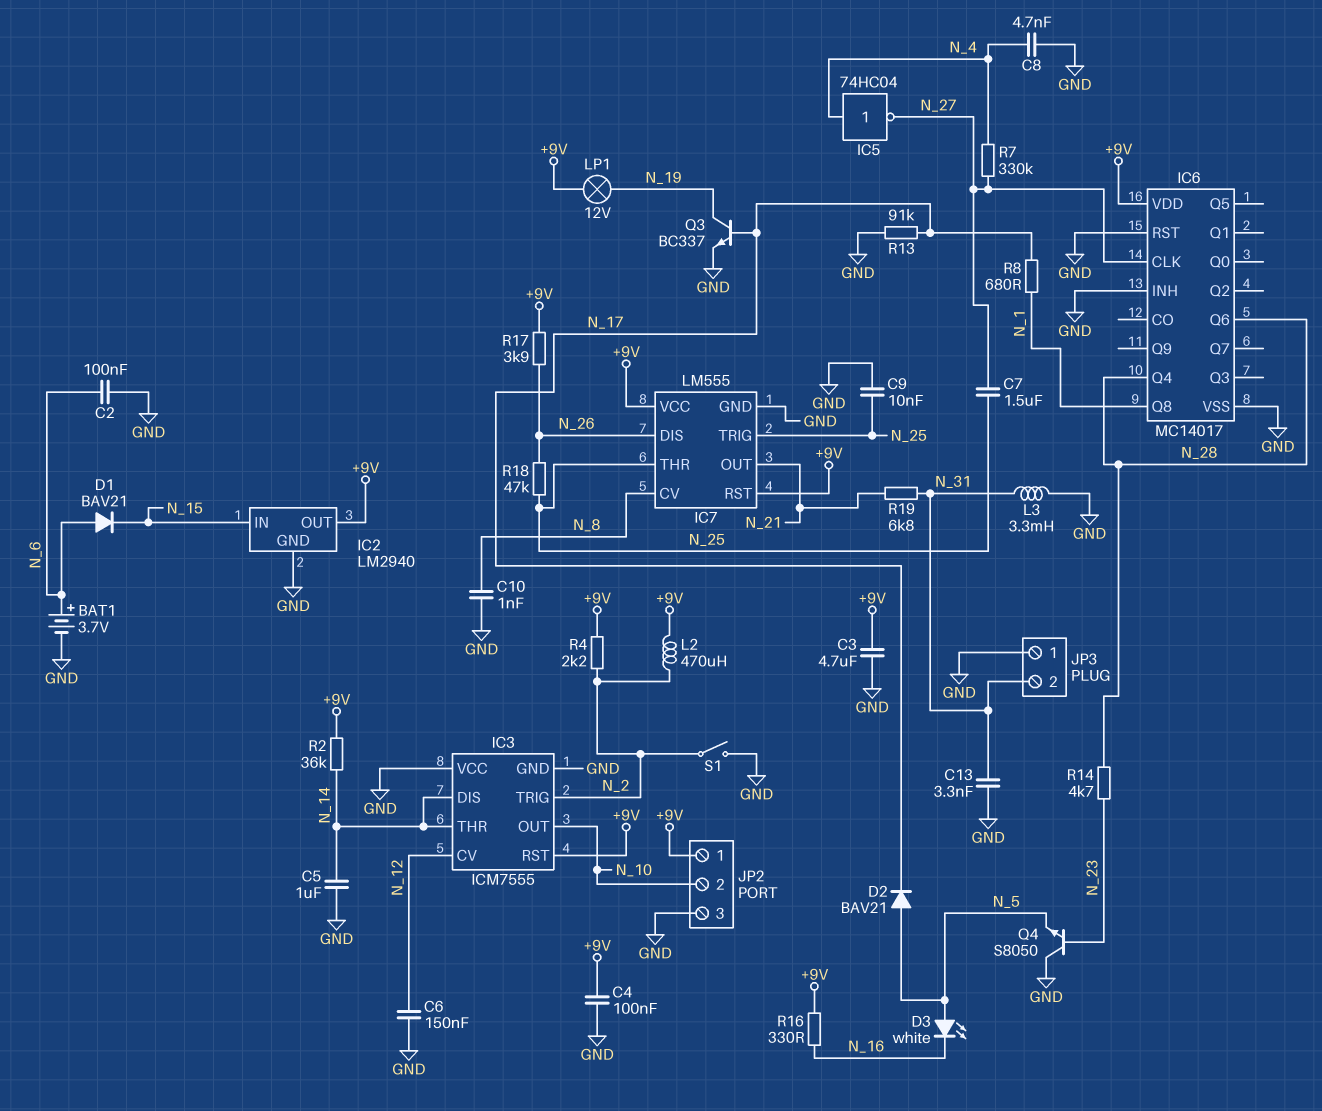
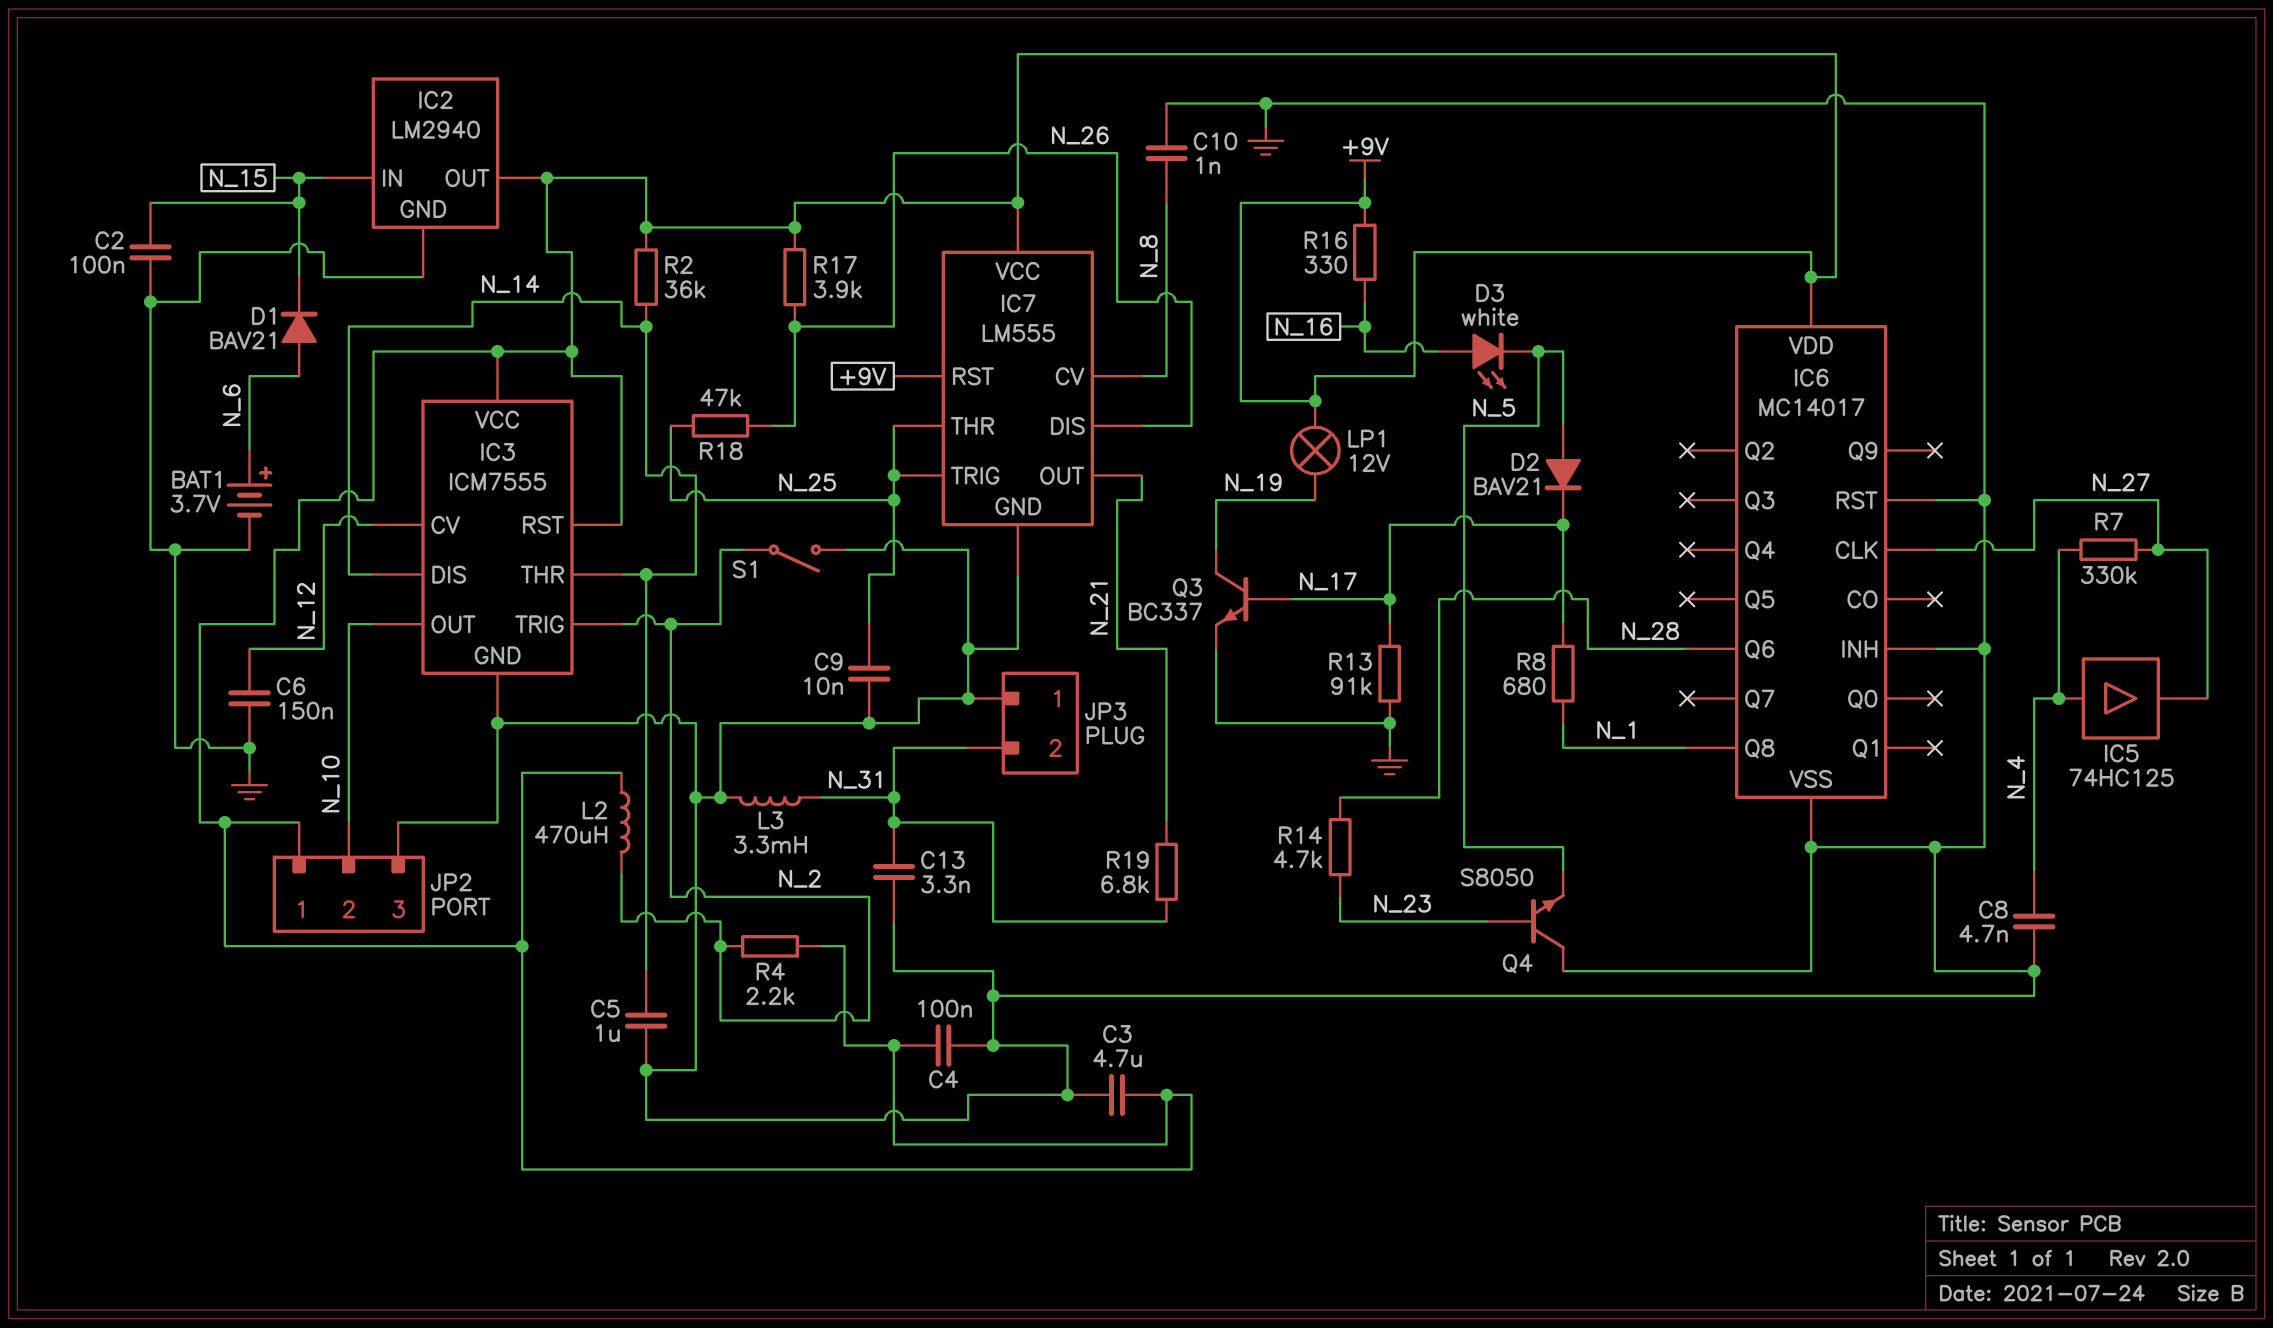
C2: 100nF (GND, N_6) -> 100nF (GND, N_15)
C7: 1.5uF (N_25, N_27) -> none
D3: LED white (A N_5, K N_16) -> LED white (A N_16, K N_5)
IC3 pin VCC: GND -> +9V
IC5: NOT 74HC04 (in N_4, out N_27) -> buffer 74HC125 (in N_4, out N_27)
IC6 pin Q4: N_28 -> none

